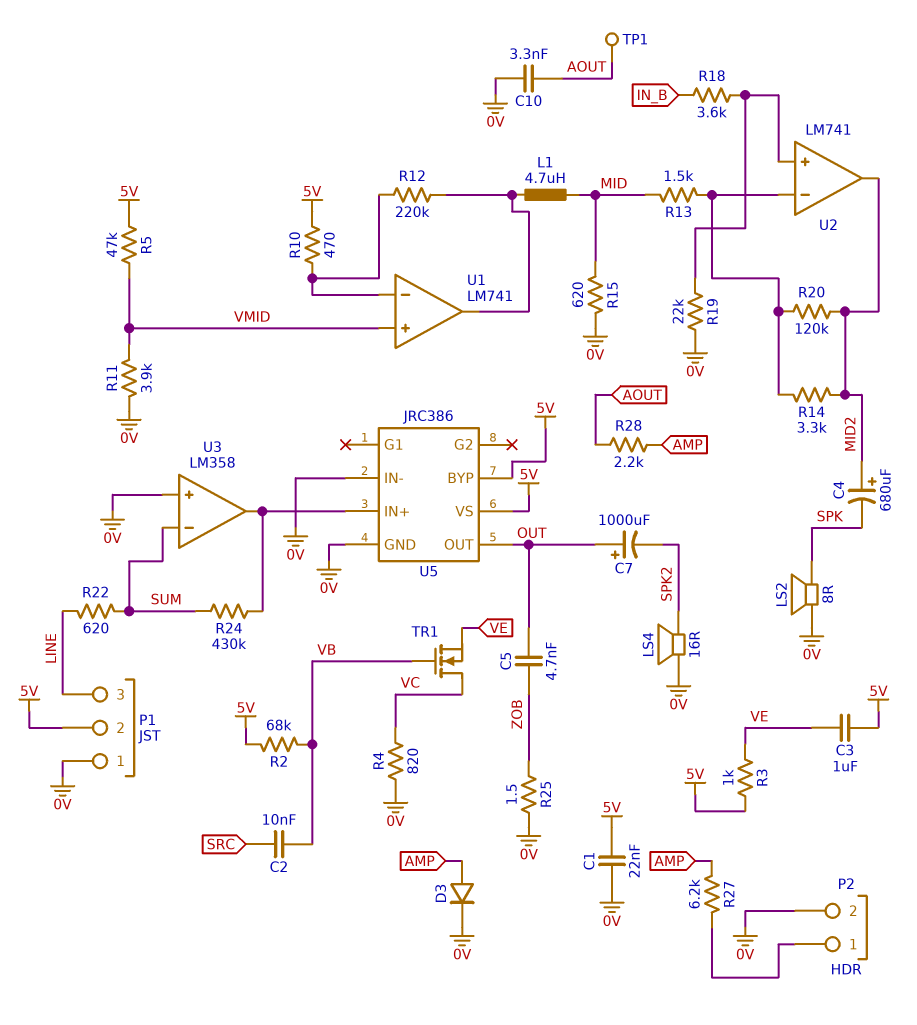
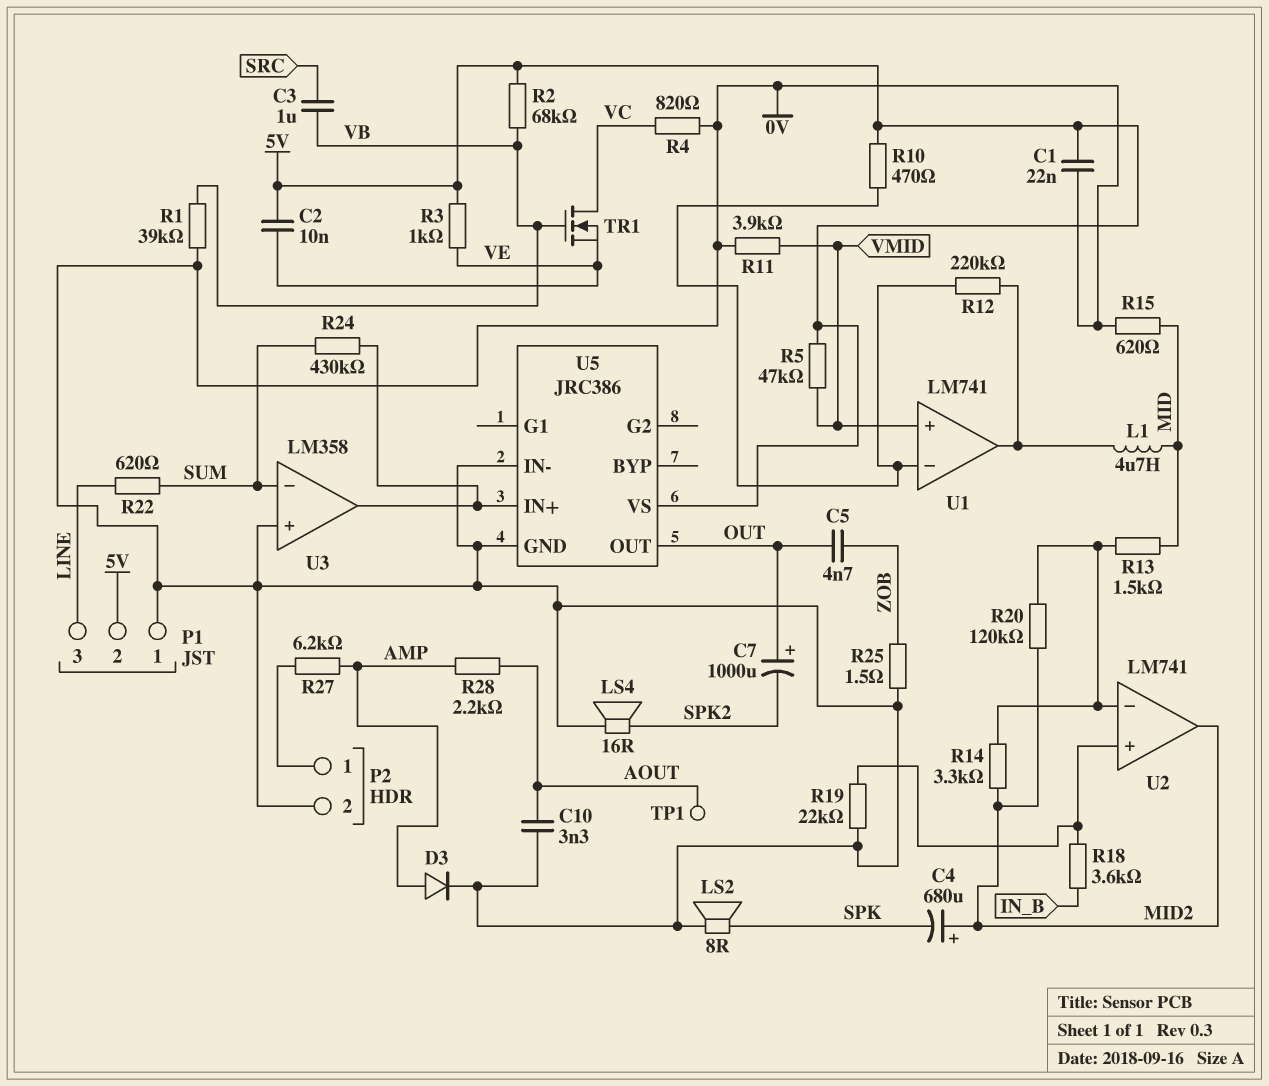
C2: 10nF (SRC, VB) -> 10nF (5V, VE)
C3: 1uF (5V, VE) -> 1uF (SRC, VB)
R1: none -> 39k (0V, VB)
U5 pin BYP: 5V -> none

